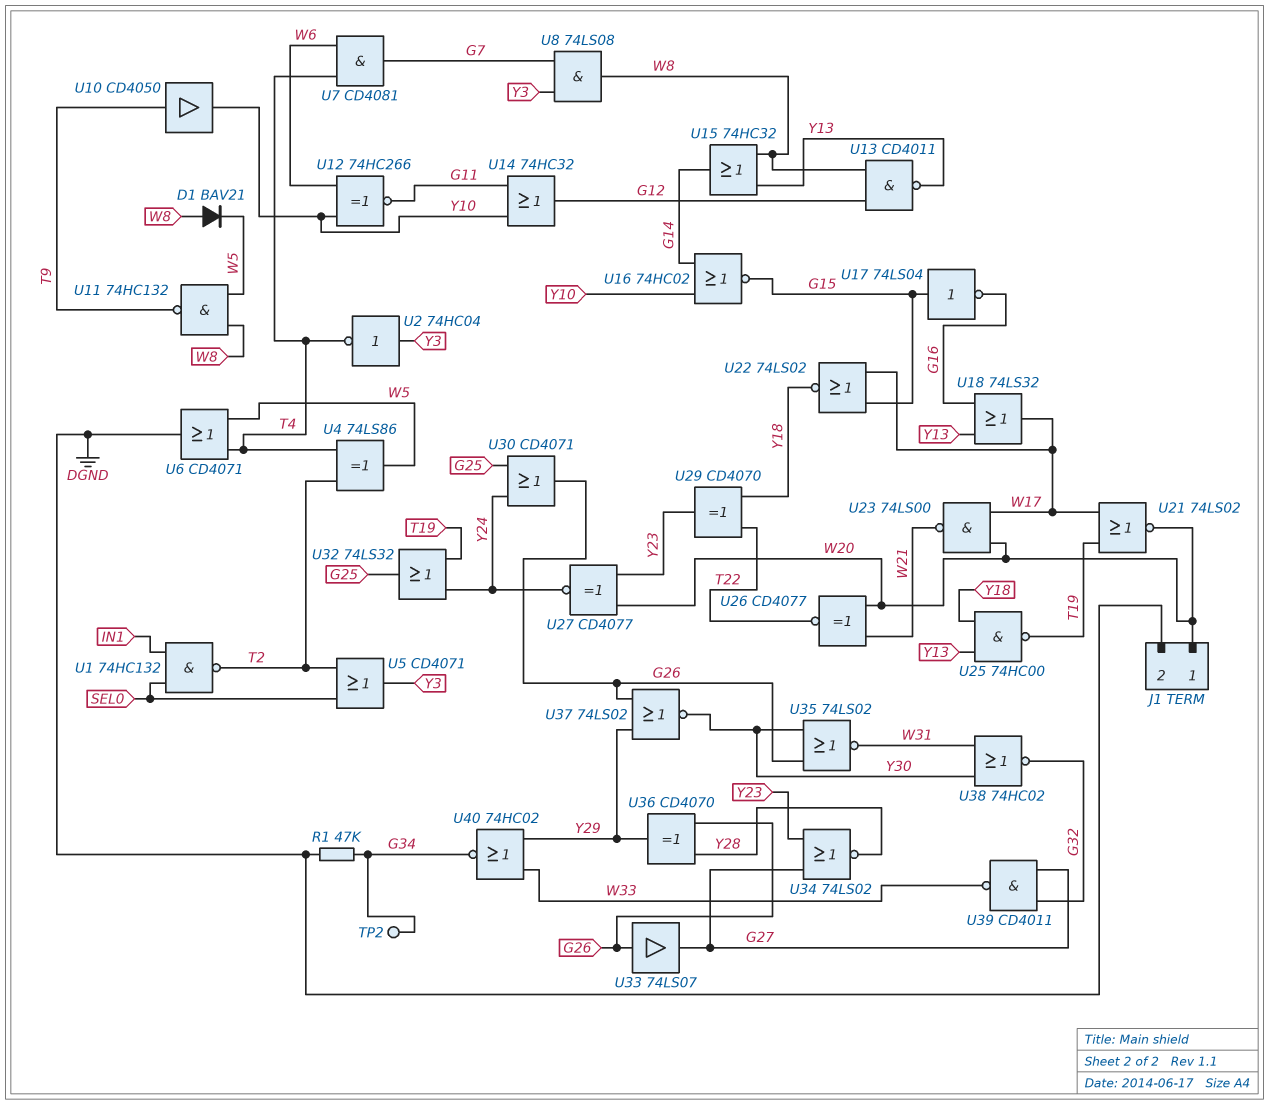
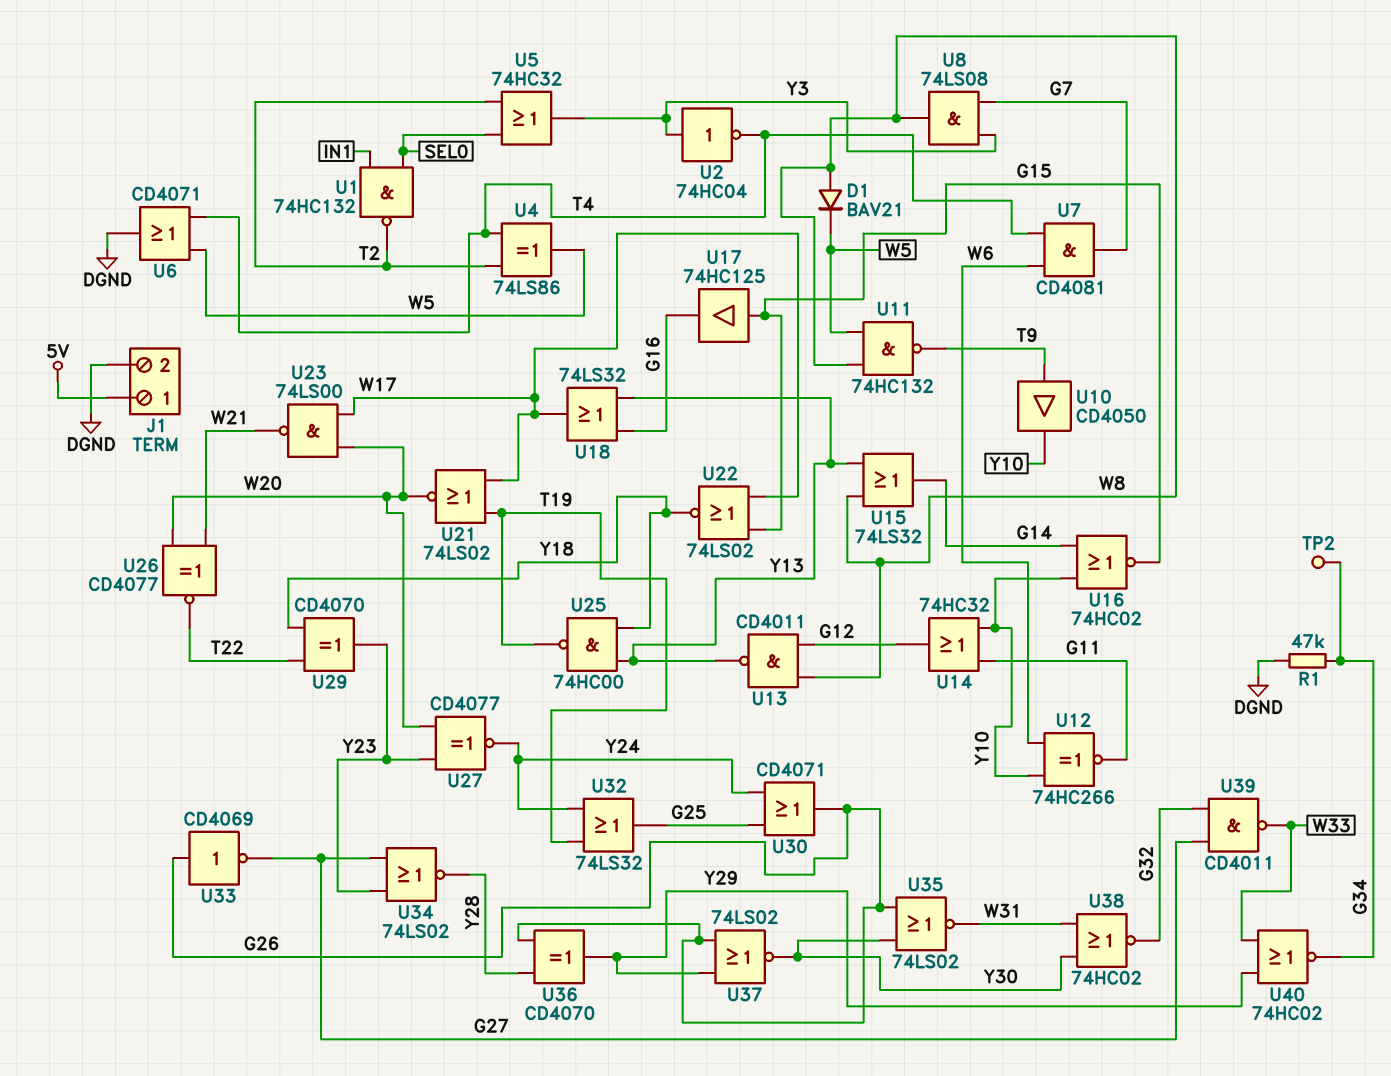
J1 pin 1: W20 -> 5V
U5: OR CD4071 (in SEL0, in T2, out Y3) -> OR 74HC32 (in SEL0, in T2, out Y3)
U15: OR 74HC32 (in W8, in Y13, out G14) -> OR 74LS32 (in W8, in Y13, out G14)
U17: NOT 74LS04 (in G15, out G16) -> buffer 74HC125 (in G15, out G16)
U33: buffer 74LS07 (in G26, out G27) -> NOT CD4069 (in G26, out G27)

